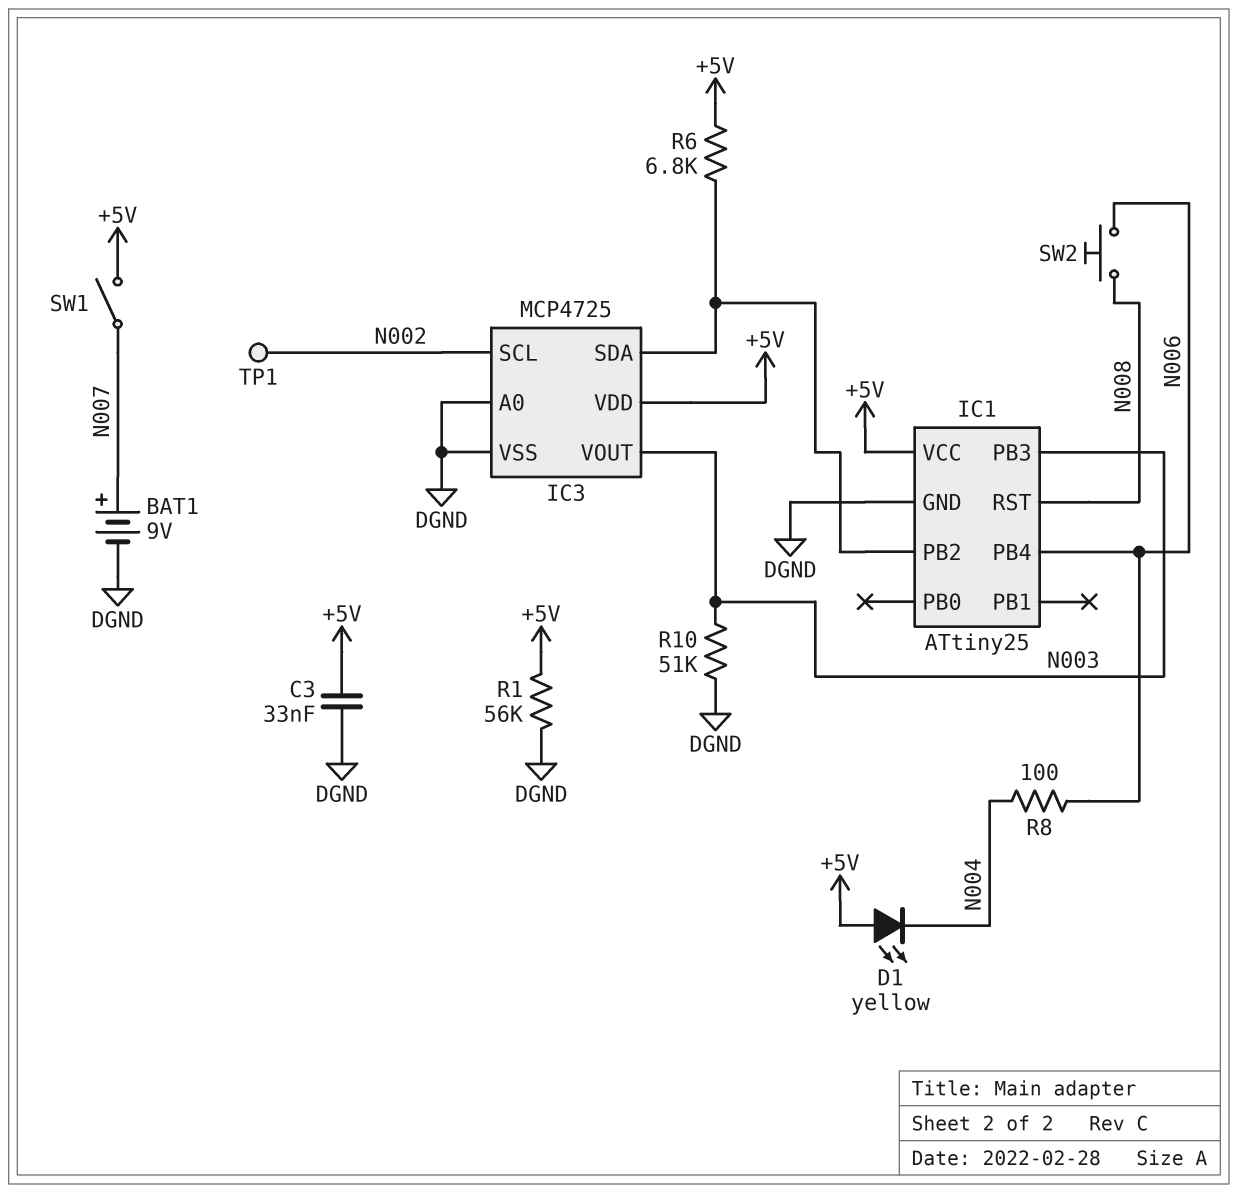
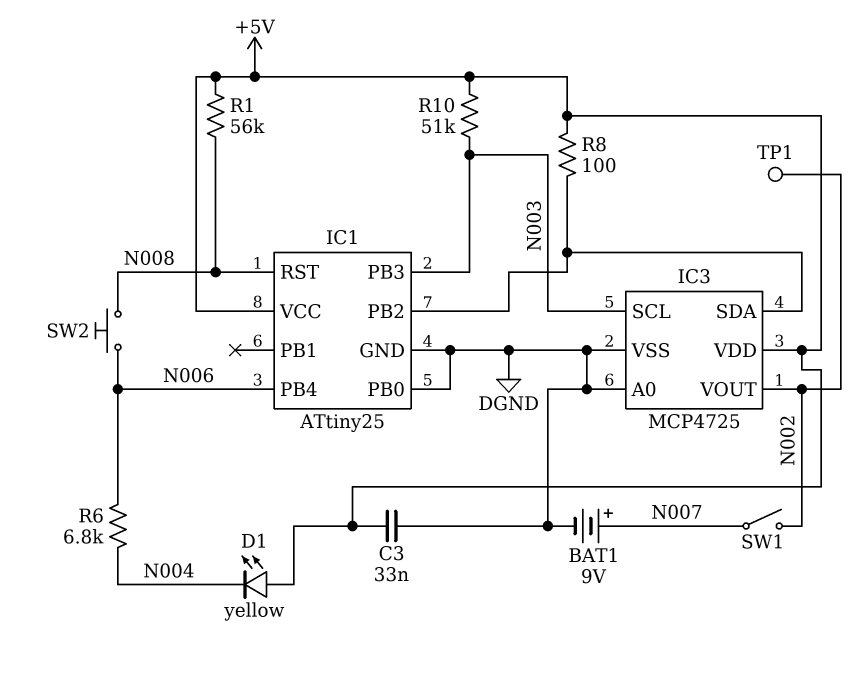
IC1 pin PB0: none -> DGND
IC3 pin SCL: N002 -> N003
IC3 pin VOUT: N003 -> N002
R1: 56k (+5V, DGND) -> 56k (+5V, N008)
R6: 6.8k (+5V, IC1/PB2) -> 6.8k (N004, N006)
R8: 100 (N004, N006) -> 100 (+5V, IC1/PB2)
R10: 51k (DGND, N003) -> 51k (+5V, N003)
SW1: switch (+5V, N007) -> switch (N002, N007)

